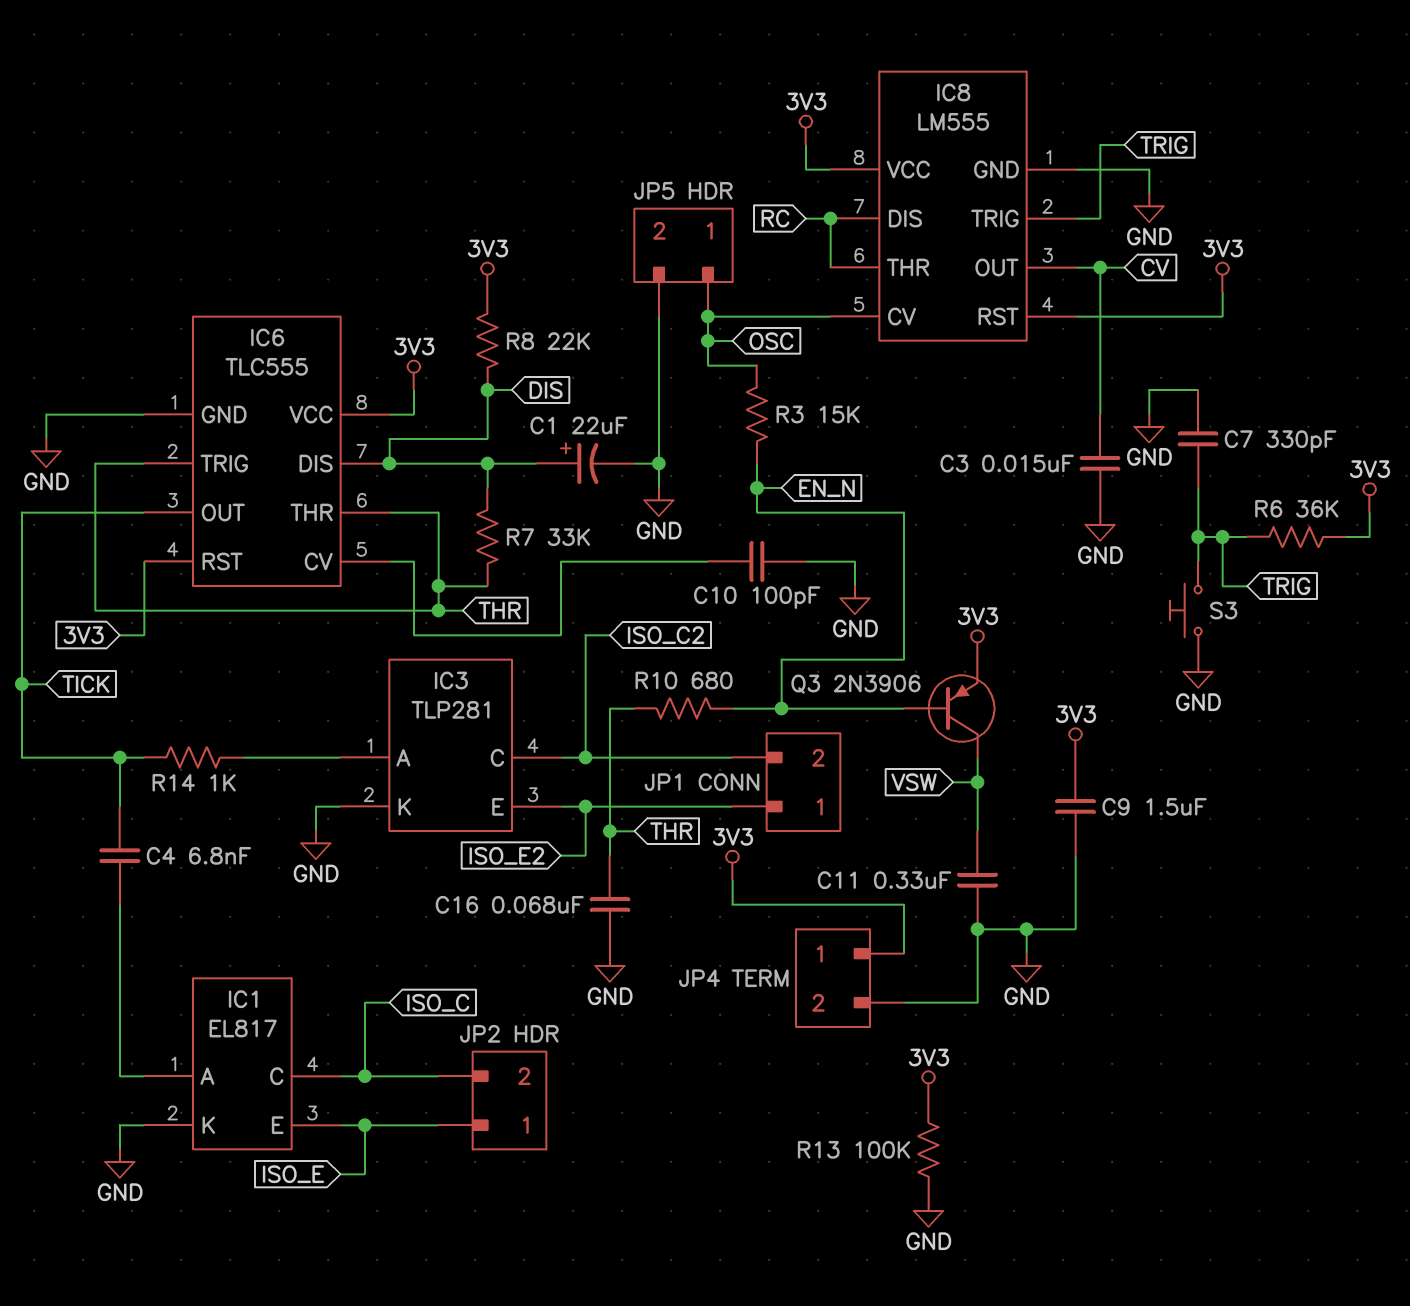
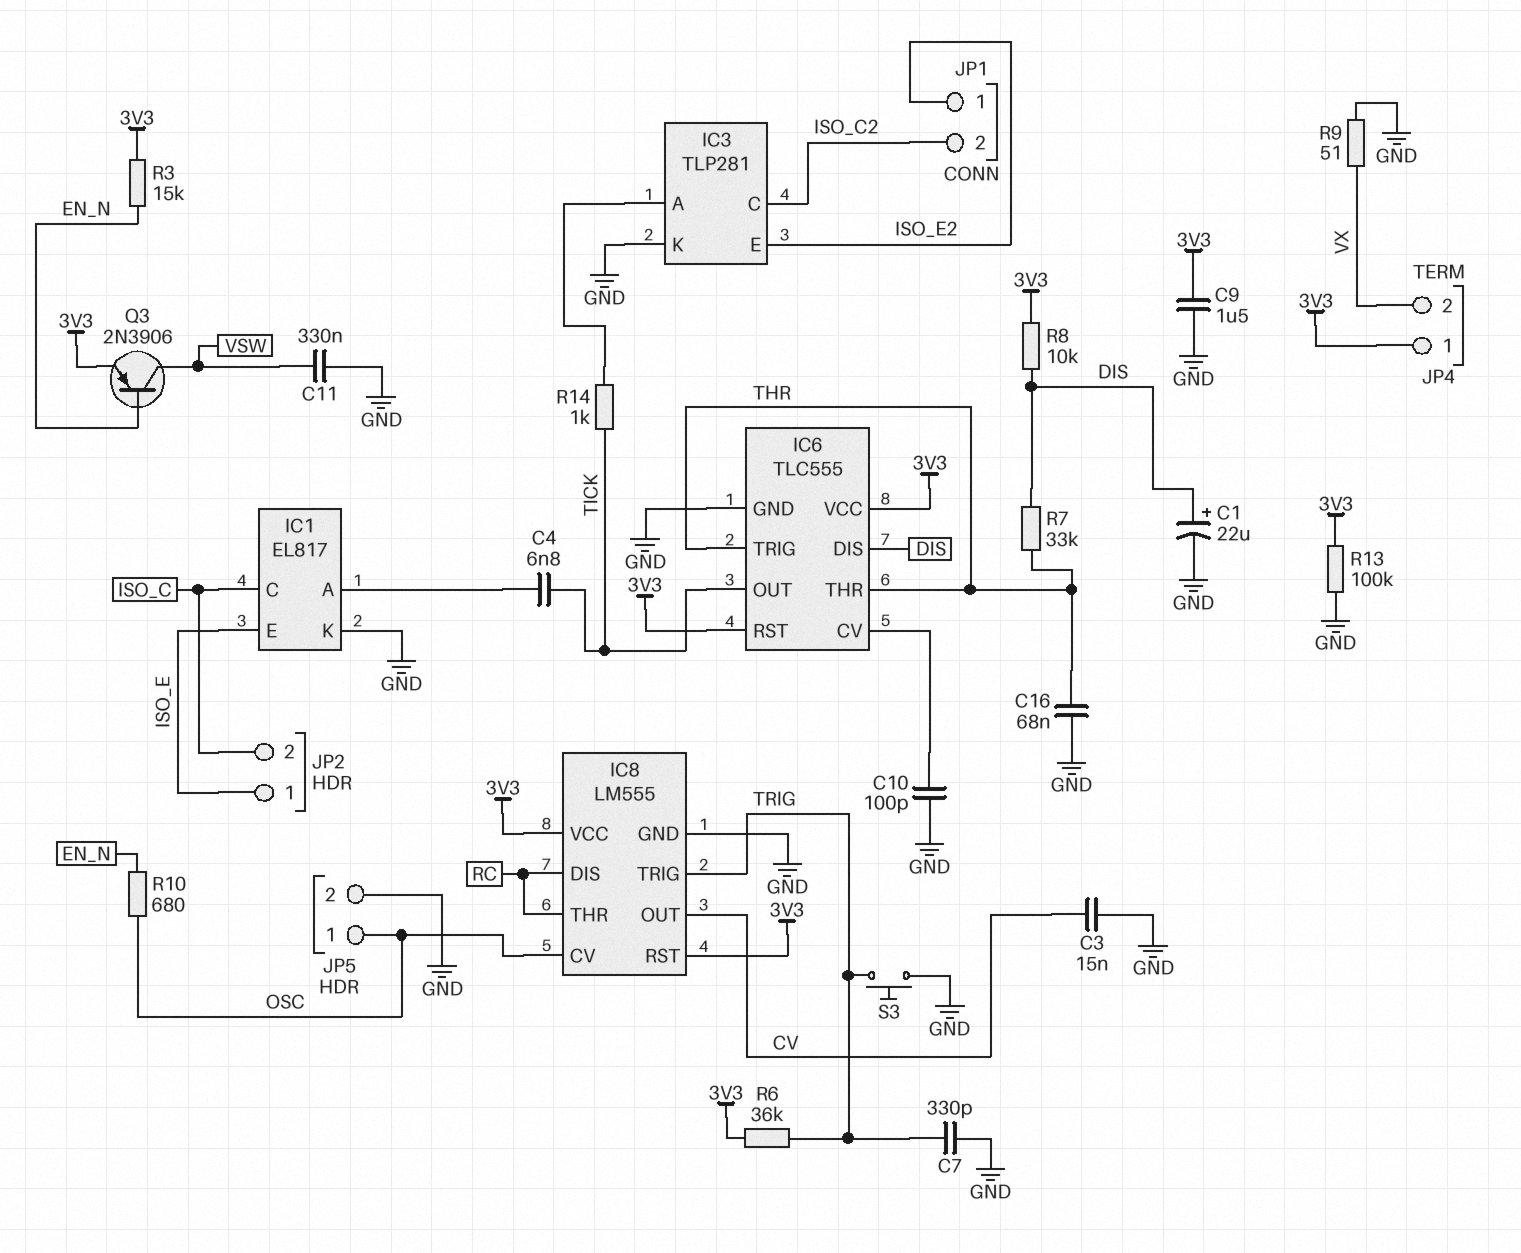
JP4 pin 2: GND -> VX
R3: 15k (EN_N, OSC) -> 15k (3V3, EN_N)
R8: 22k (3V3, DIS) -> 10k (3V3, DIS)
R9: none -> 51 (GND, VX)
R10: 680 (EN_N, THR) -> 680 (EN_N, OSC)

